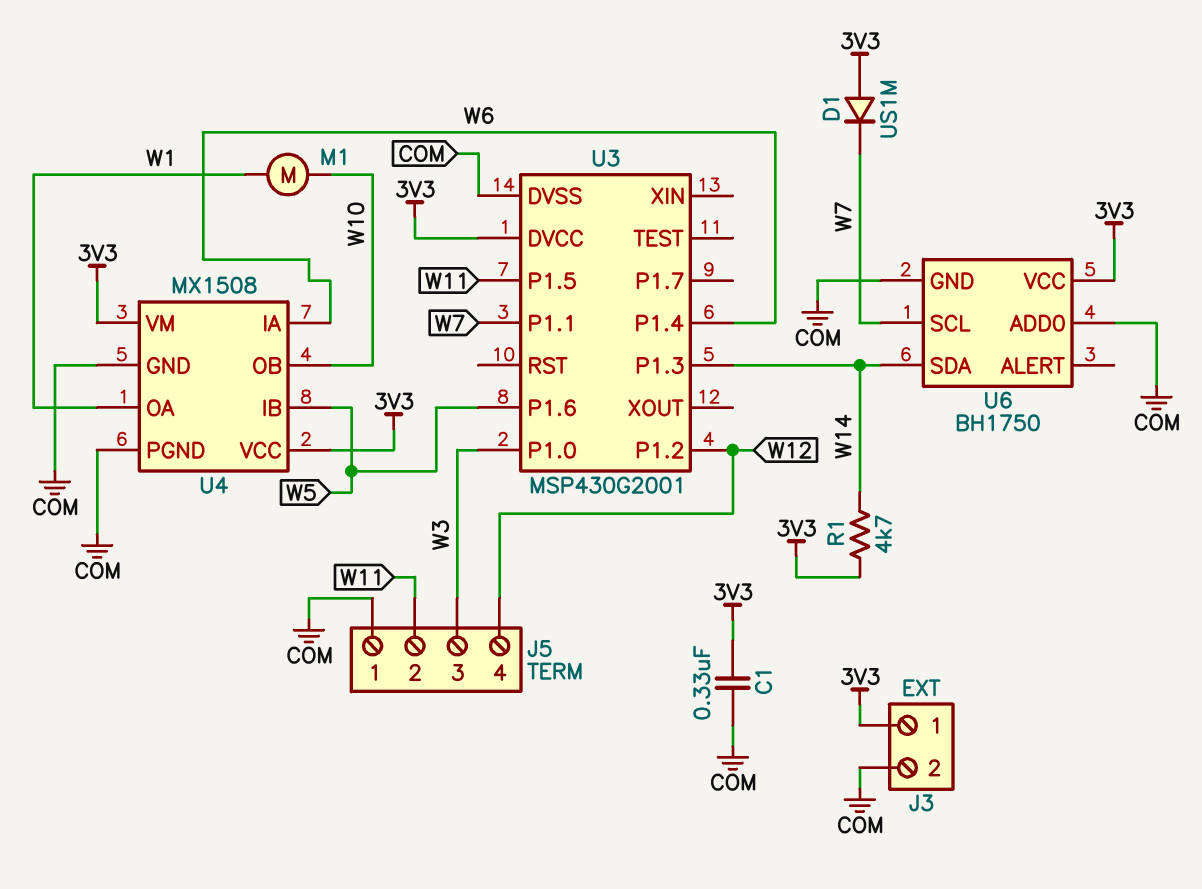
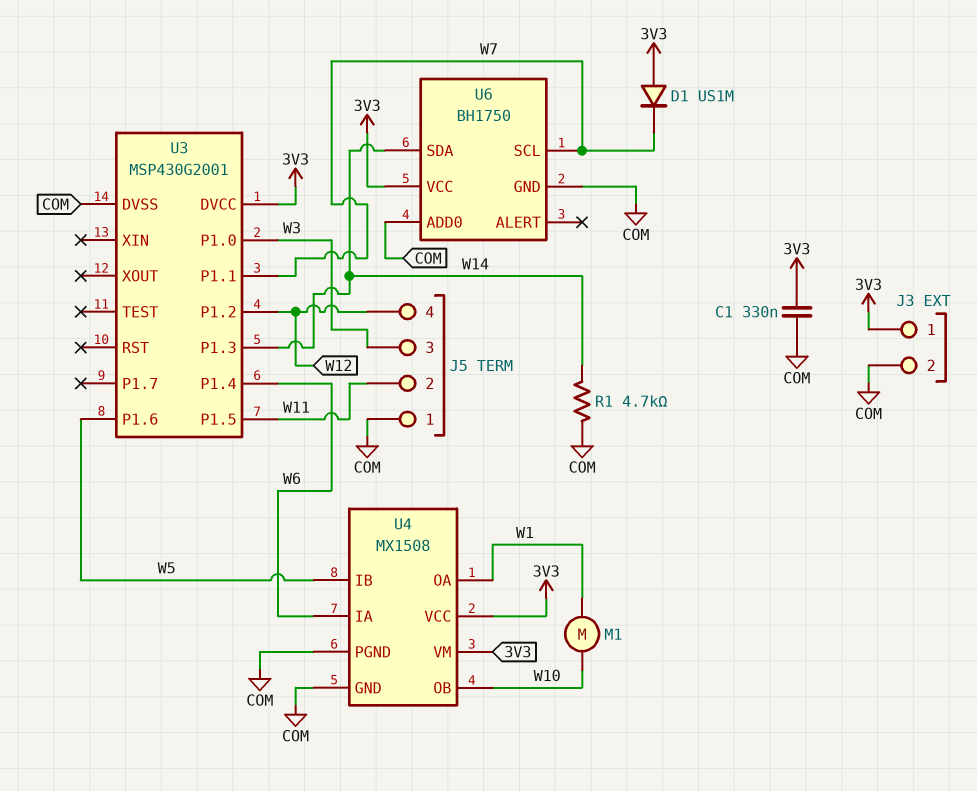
R1: 4.7k (3V3, W14) -> 4.7k (COM, W14)

